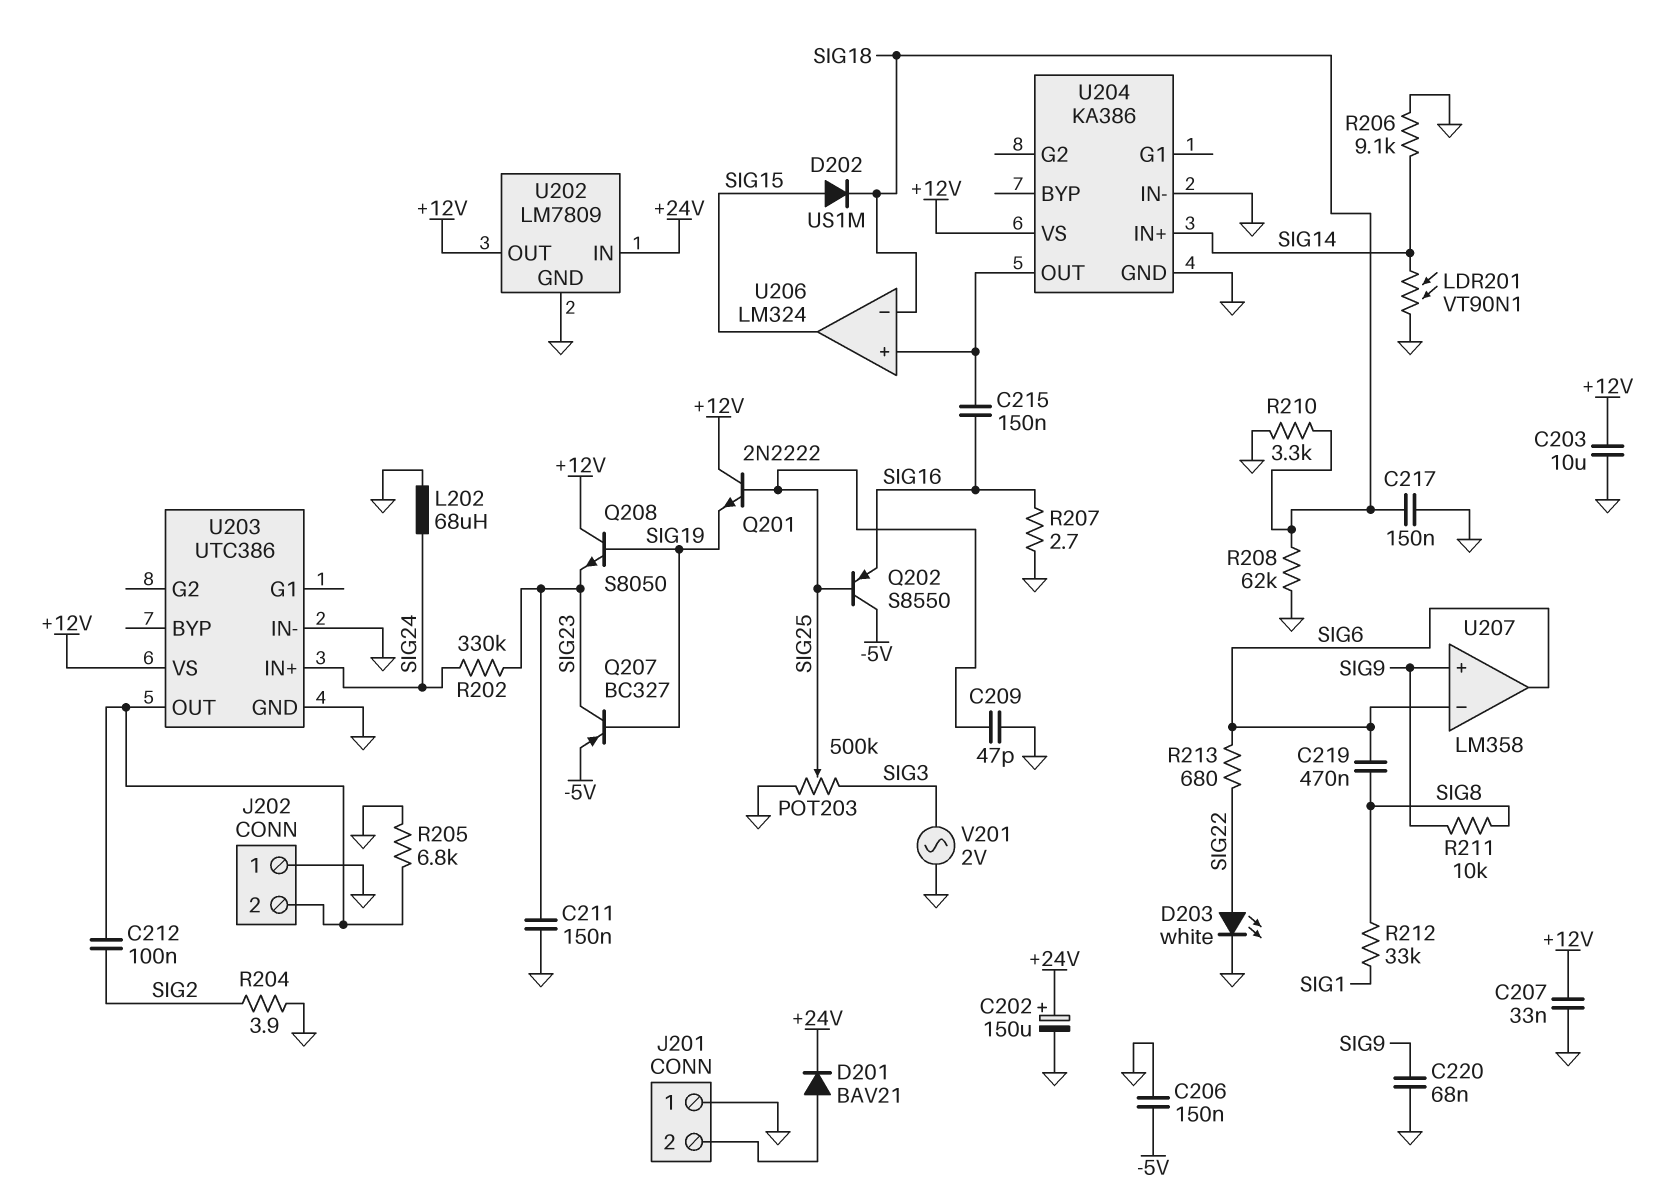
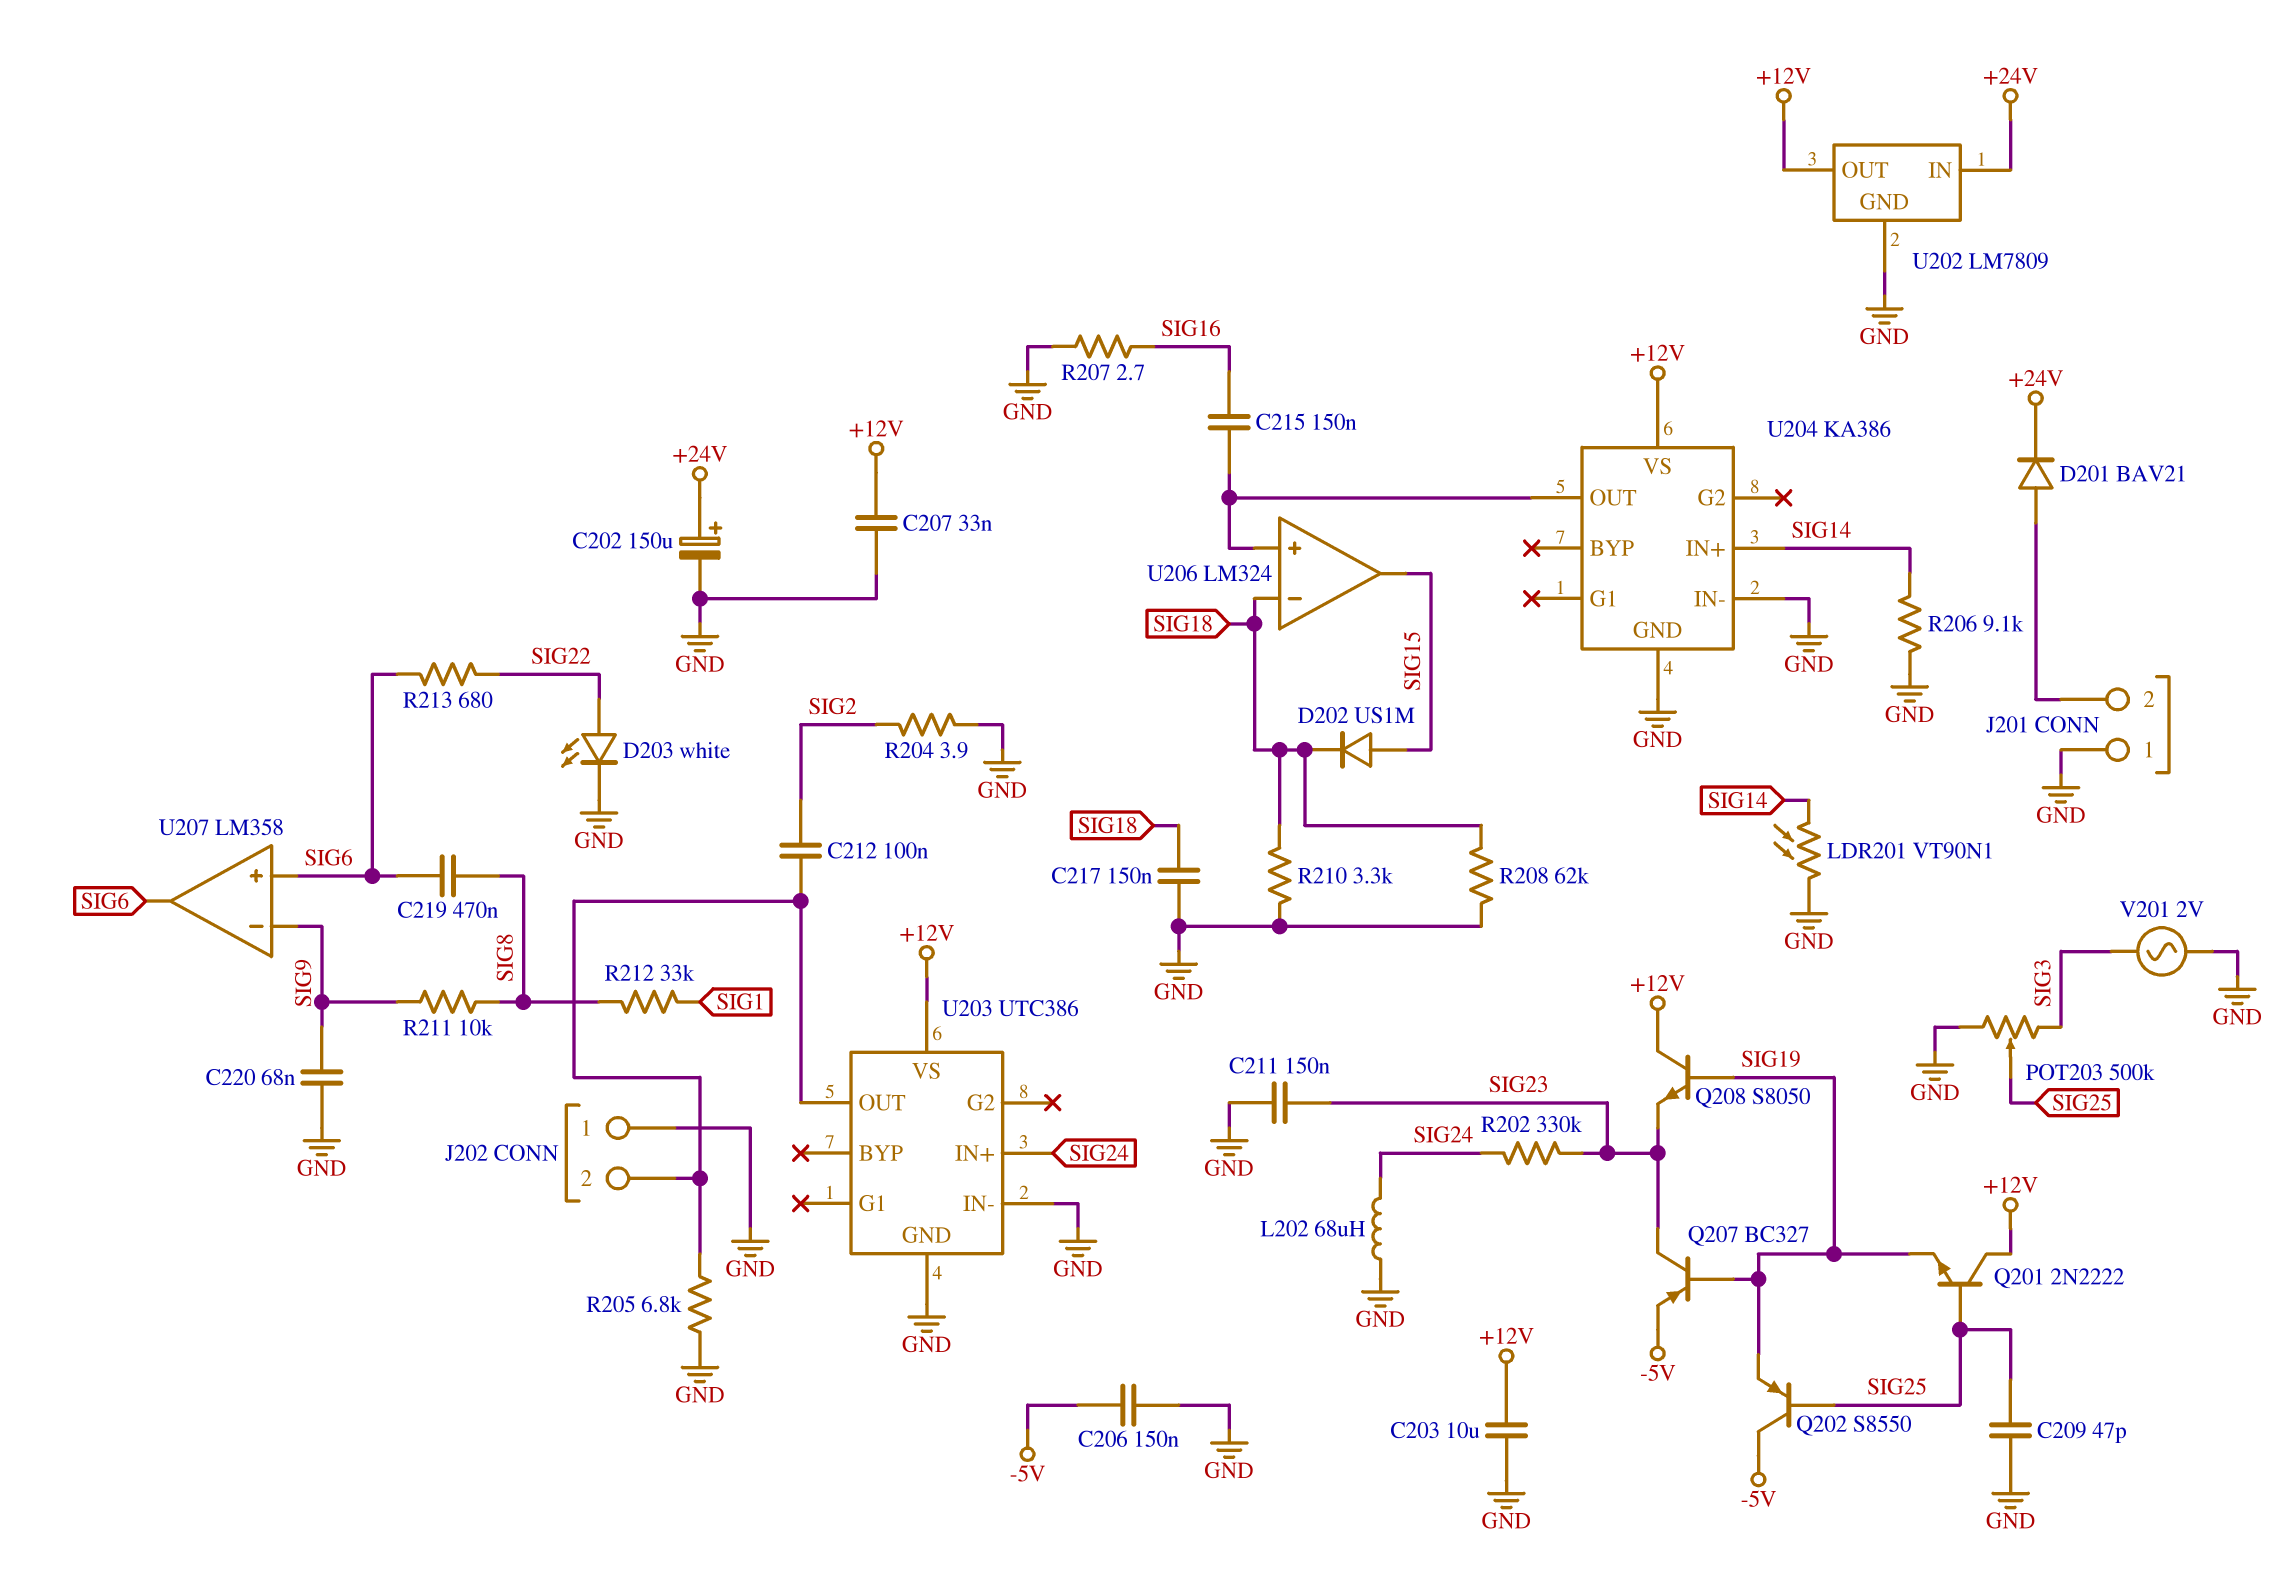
Q202: PNP S8550 (B SIG25, C -5V, E SIG16) -> PNP S8550 (B SIG25, C -5V, E SIG19)
U207 pin in+: SIG9 -> SIG6
U207 pin in-: SIG6 -> SIG9

